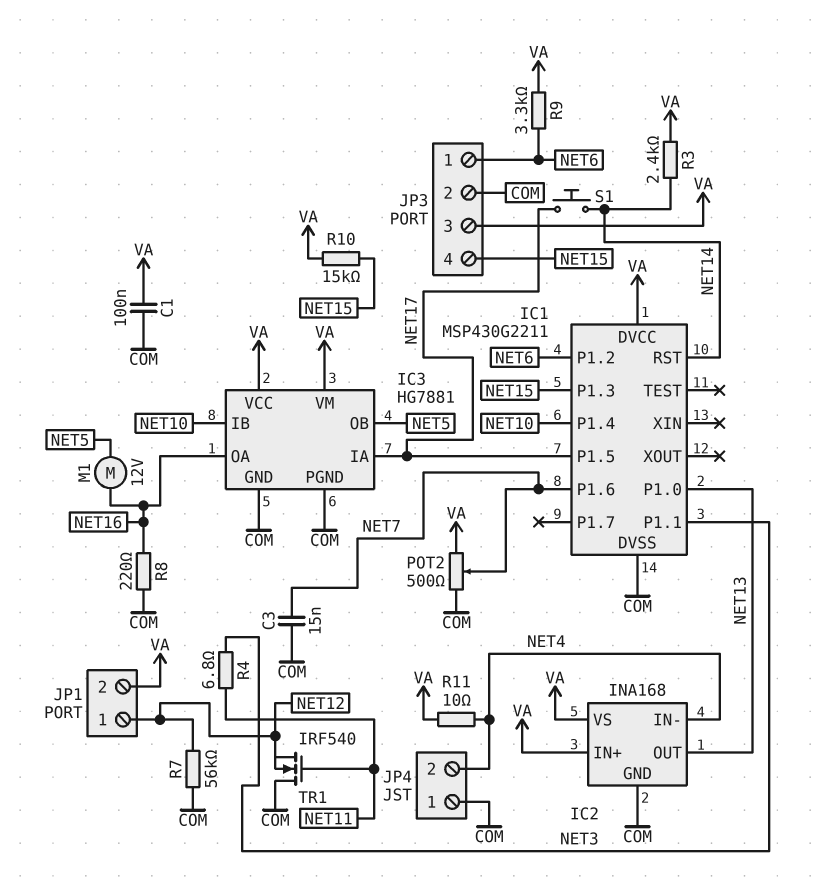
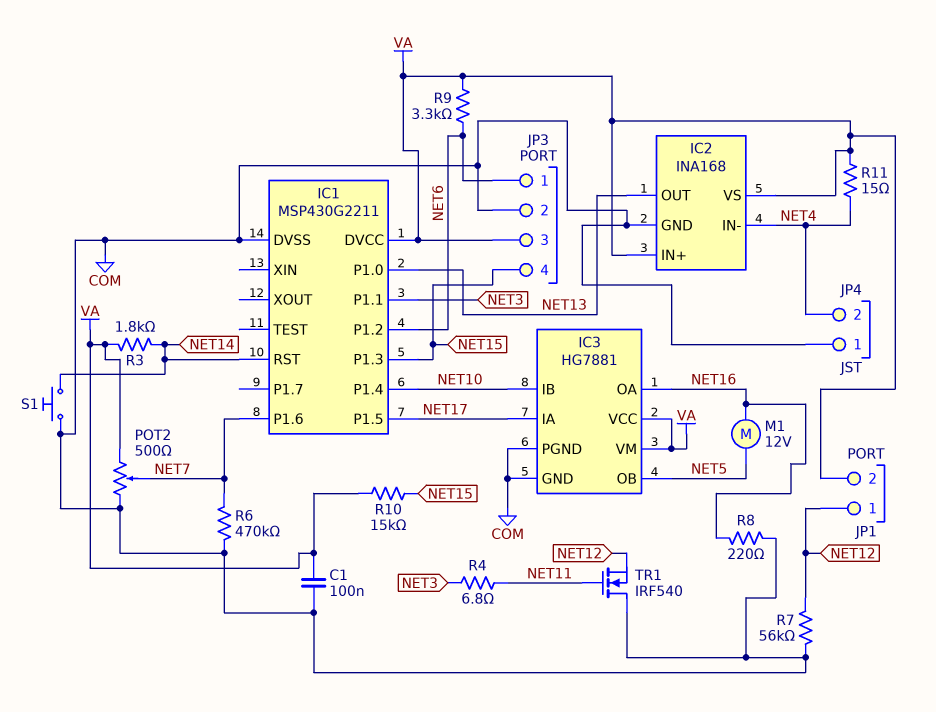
C3: 15nF (COM, NET7) -> none
R3: 2.4k (NET14, VA) -> 1.8k (NET14, VA)
R6: none -> 470k (COM, NET7)
R11: 10 (NET4, VA) -> 15 (NET4, VA)
S1: button (NET14, NET17) -> button (COM, NET14)

